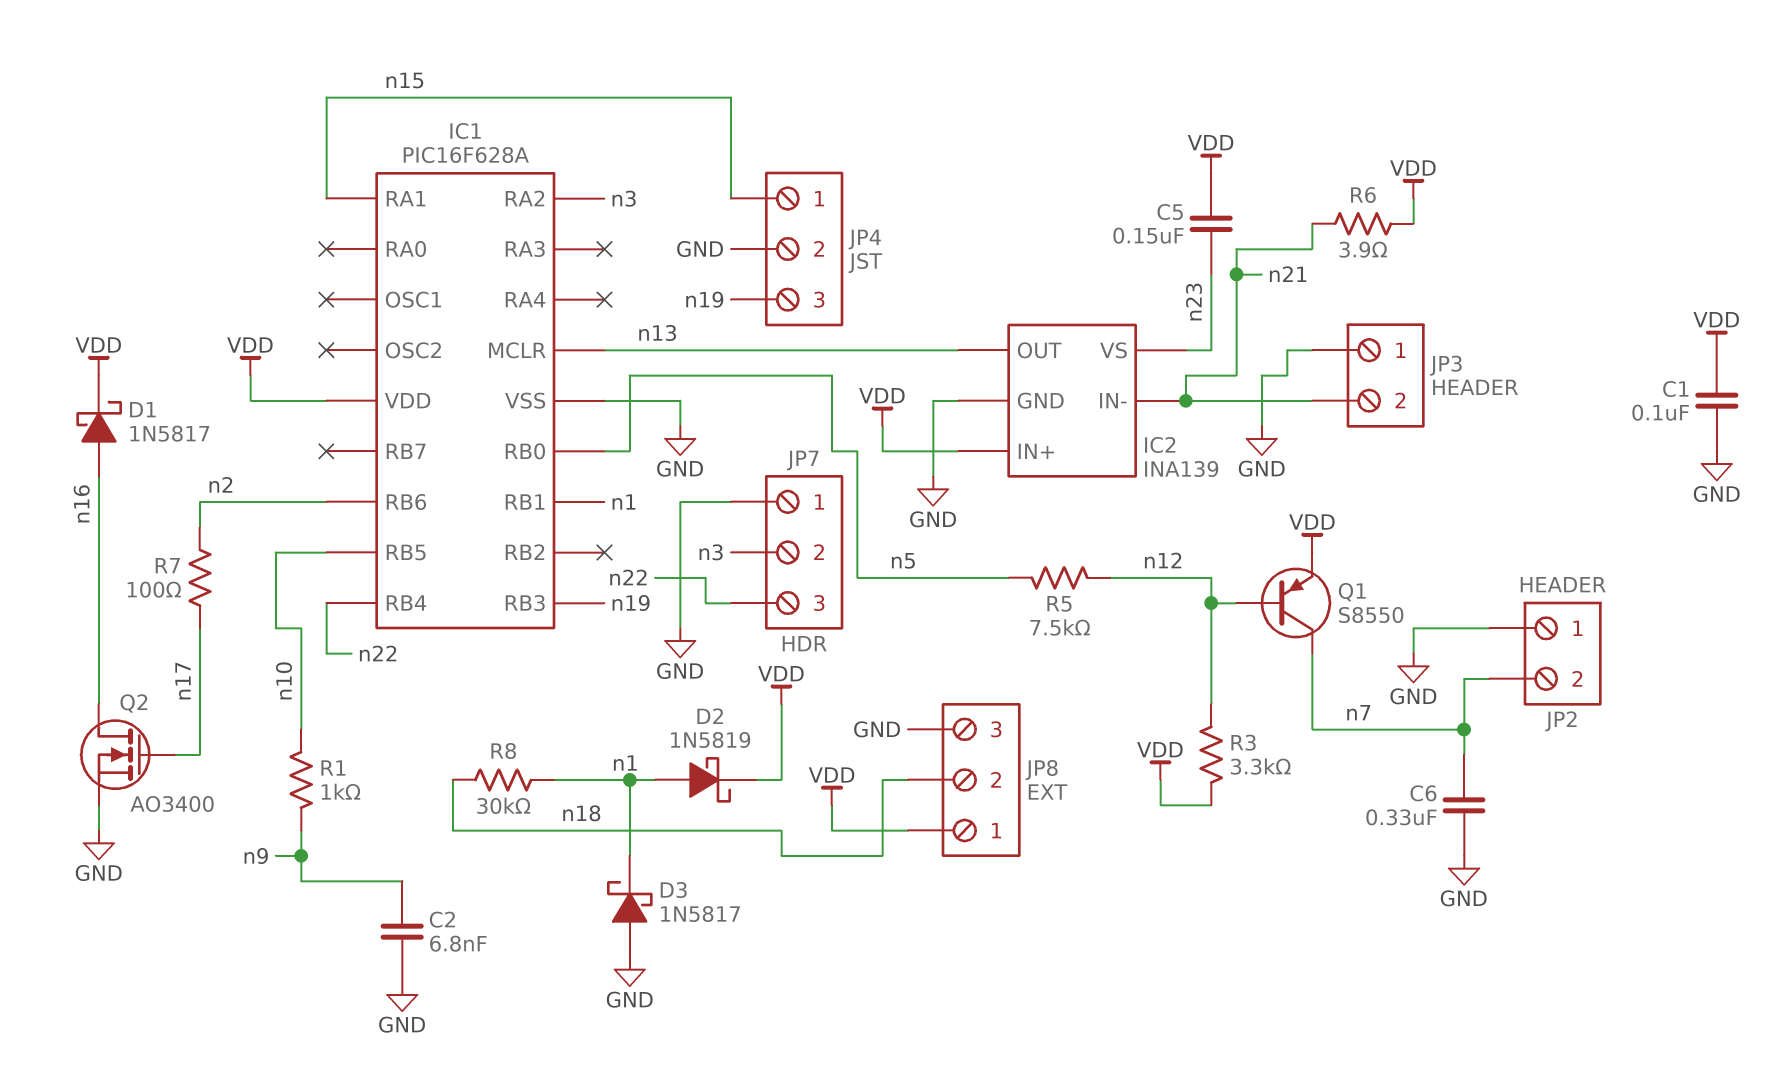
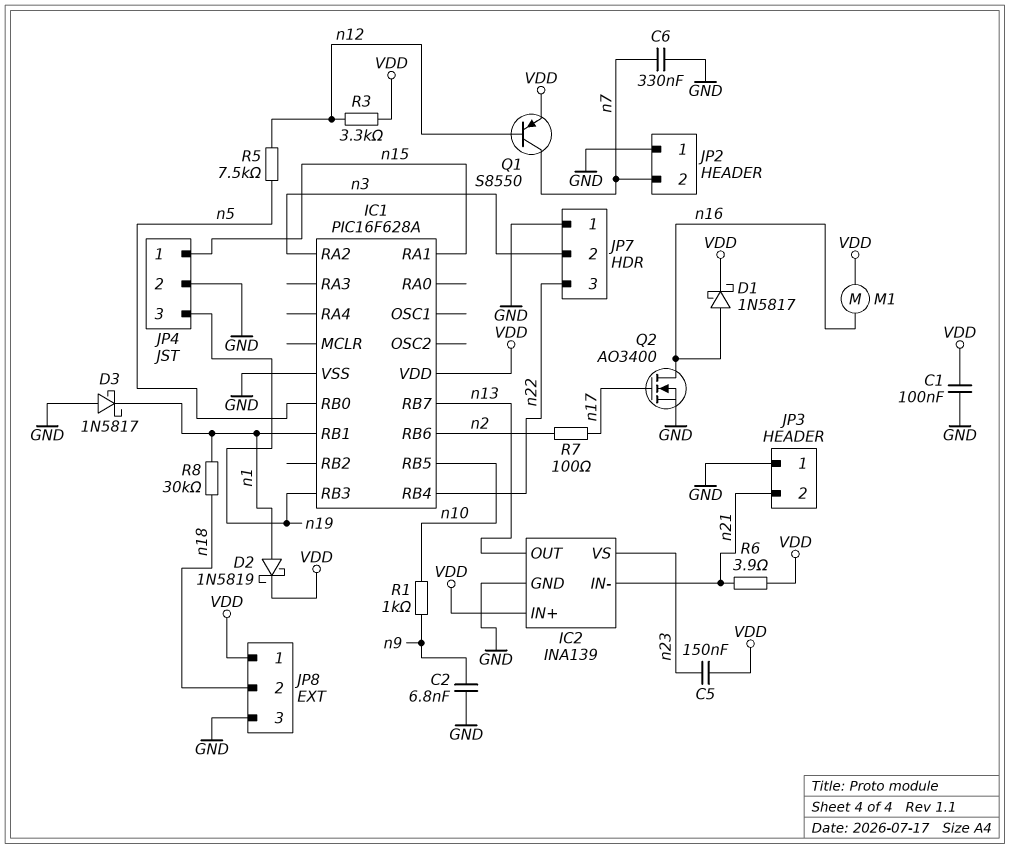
IC1 pin MCLR: n13 -> none
IC1 pin RB7: none -> n13
M1: none -> motor (VDD, n16)

